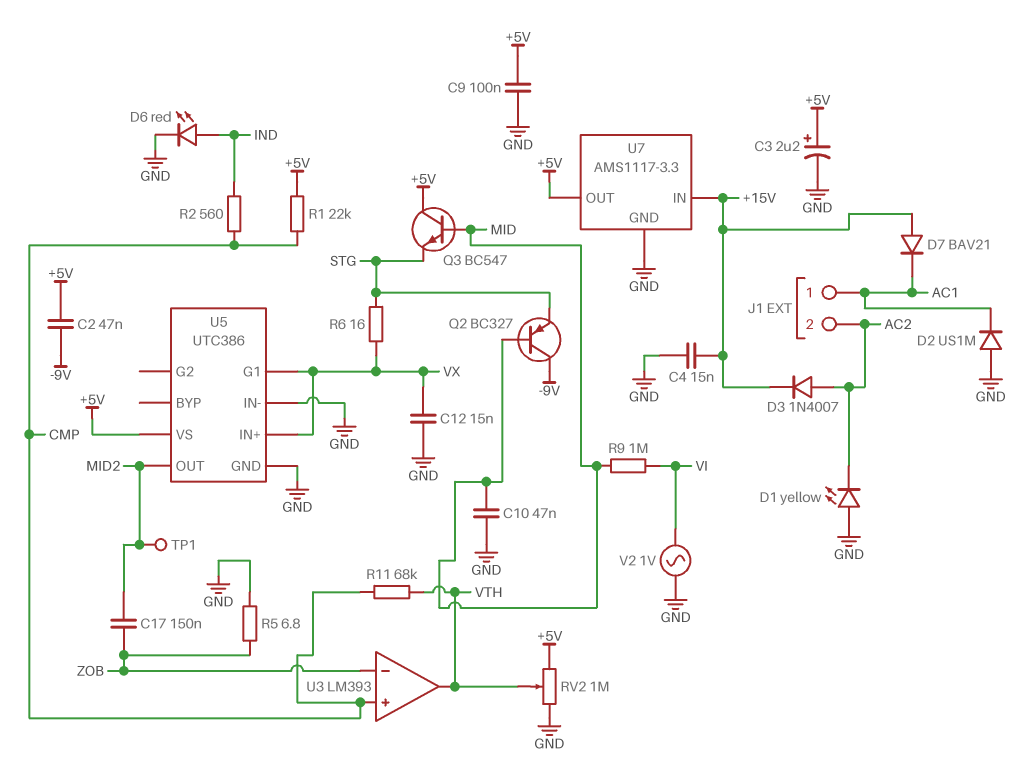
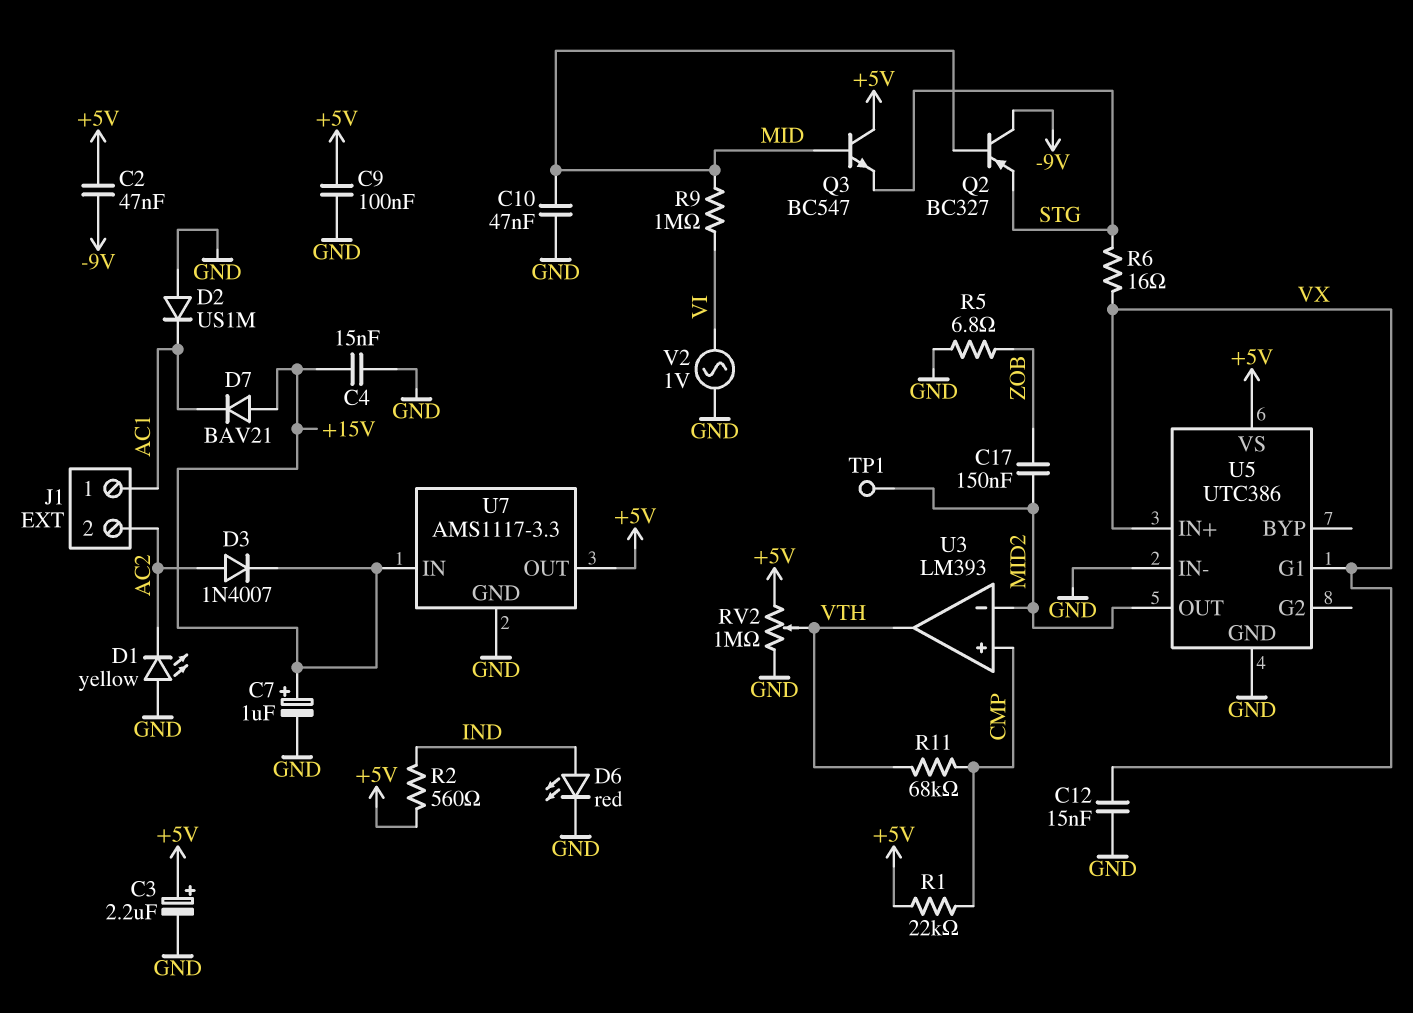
C7: none -> 1uF (plus +15V, minus GND)
R2: 560 (CMP, IND) -> 560 (+5V, IND)
U3 pin in-: ZOB -> MID2

